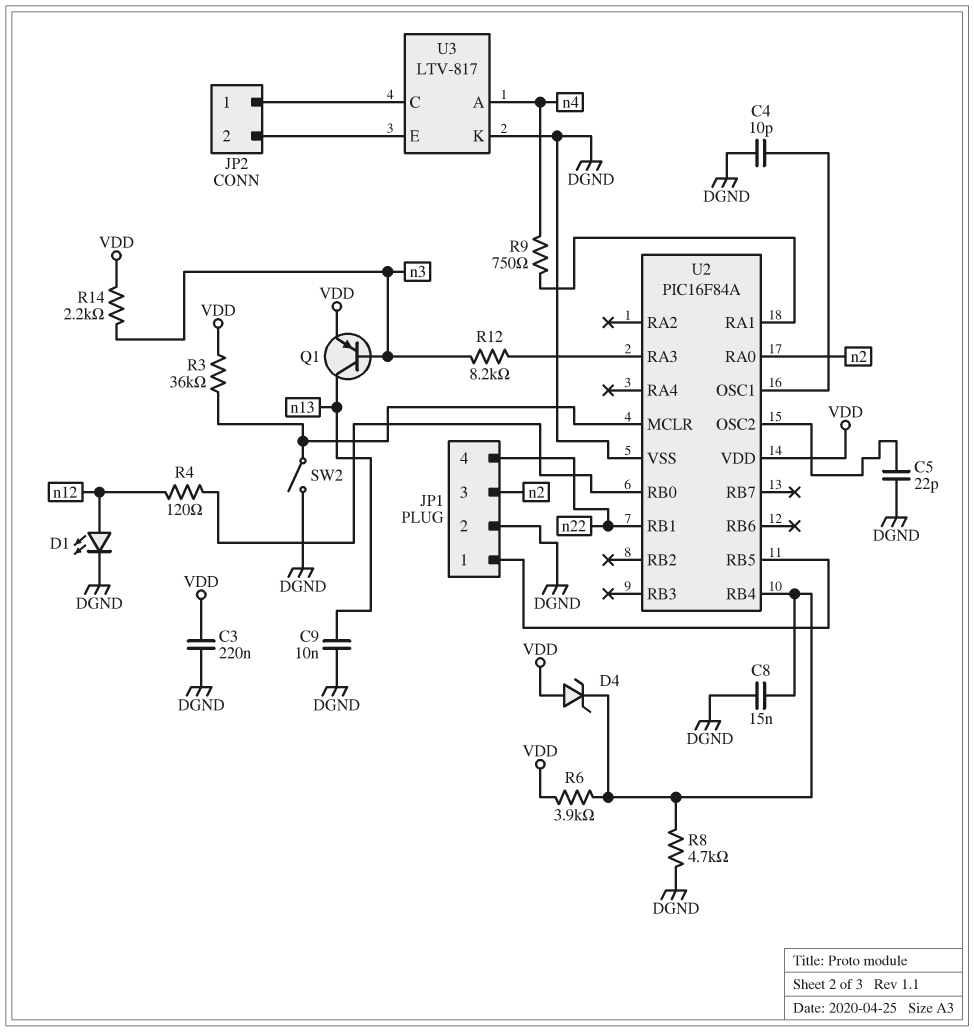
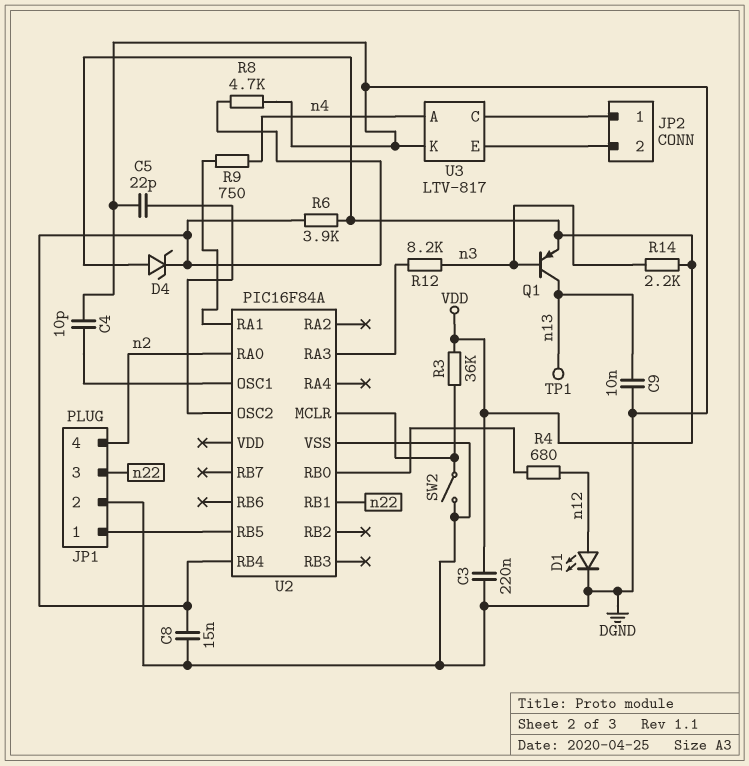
JP1 pin 3: n2 -> n22
JP1 pin 4: n22 -> n2
R4: 120 (U2/RB0, n12) -> 680 (U2/RB0, n12)
TP1: none -> test point (n13)
U2 pin VDD: VDD -> none

